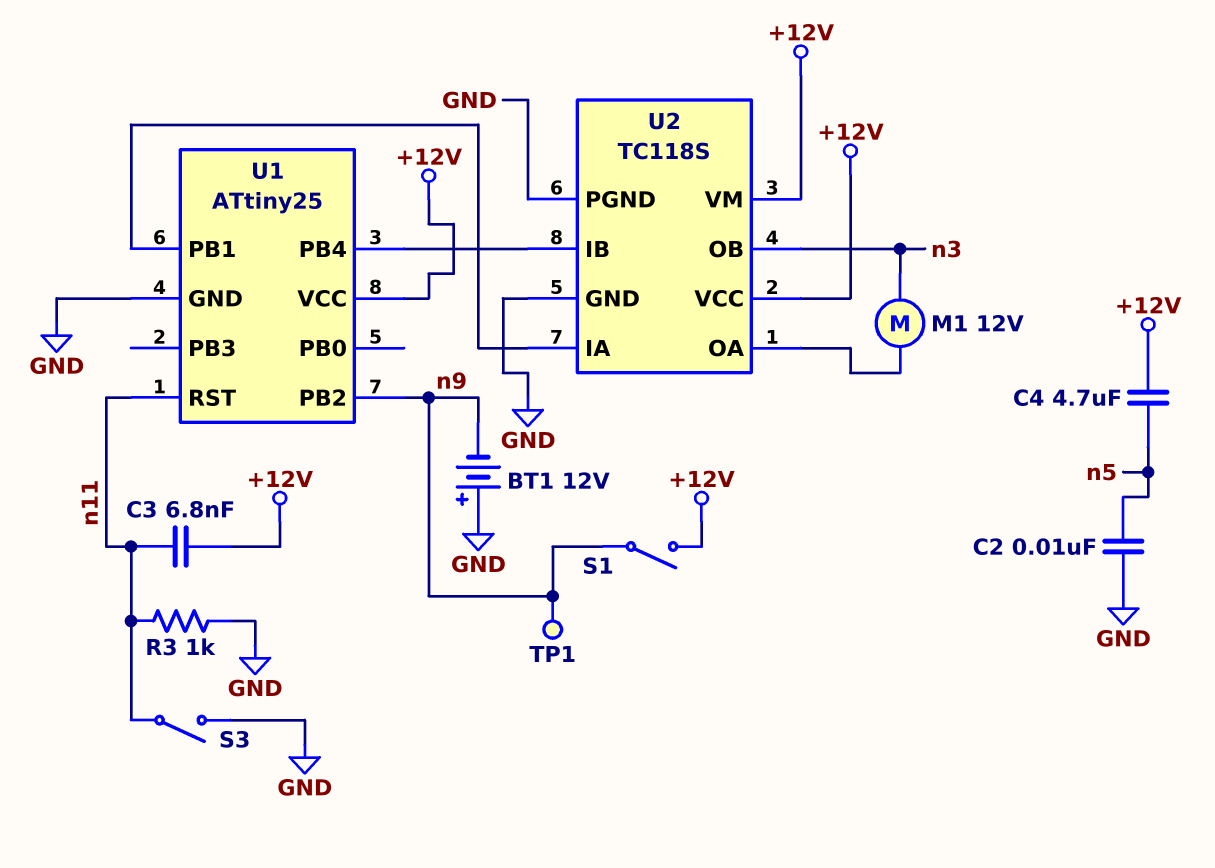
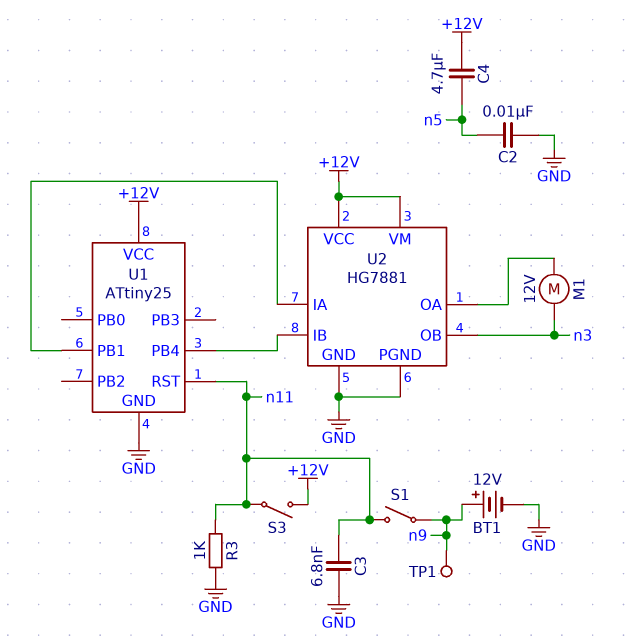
BT1: 12V (plus GND, minus n9) -> 12V (plus n9, minus GND)
C3: 6.8nF (+12V, n11) -> 6.8nF (GND, n11)
S1: switch (+12V, n9) -> switch (n9, n11)
S3: switch (GND, n11) -> switch (+12V, n11)
U1 pin PB2: n9 -> none
U2: TC118S -> HG7881

